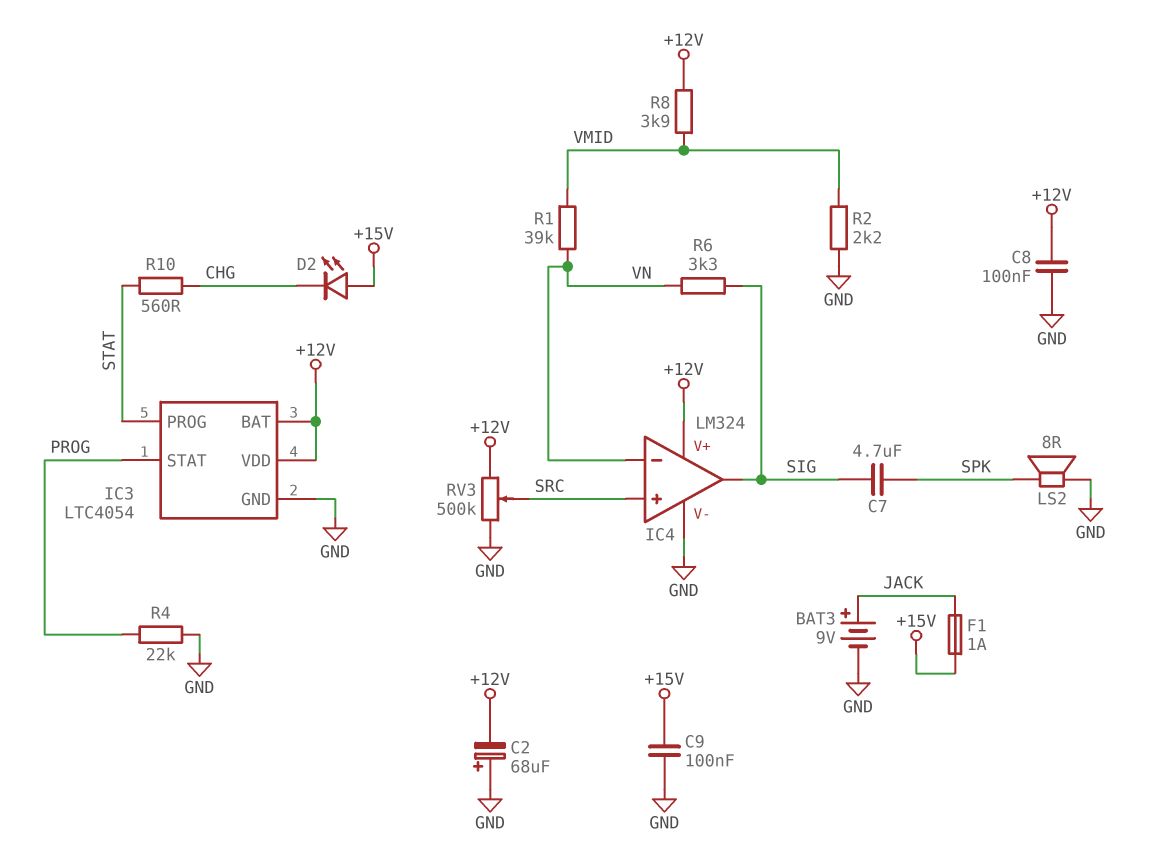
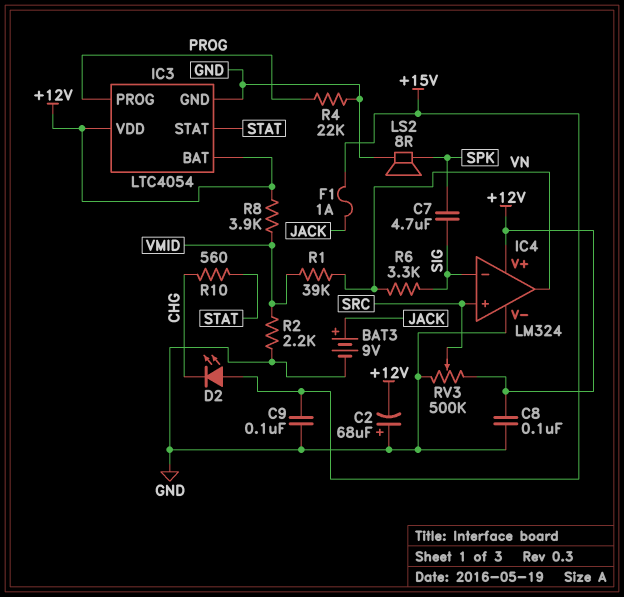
IC3 pin PROG: STAT -> PROG
IC3 pin STAT: PROG -> STAT
IC4 pin in-: VN -> SIG
IC4 pin out: SIG -> VN

